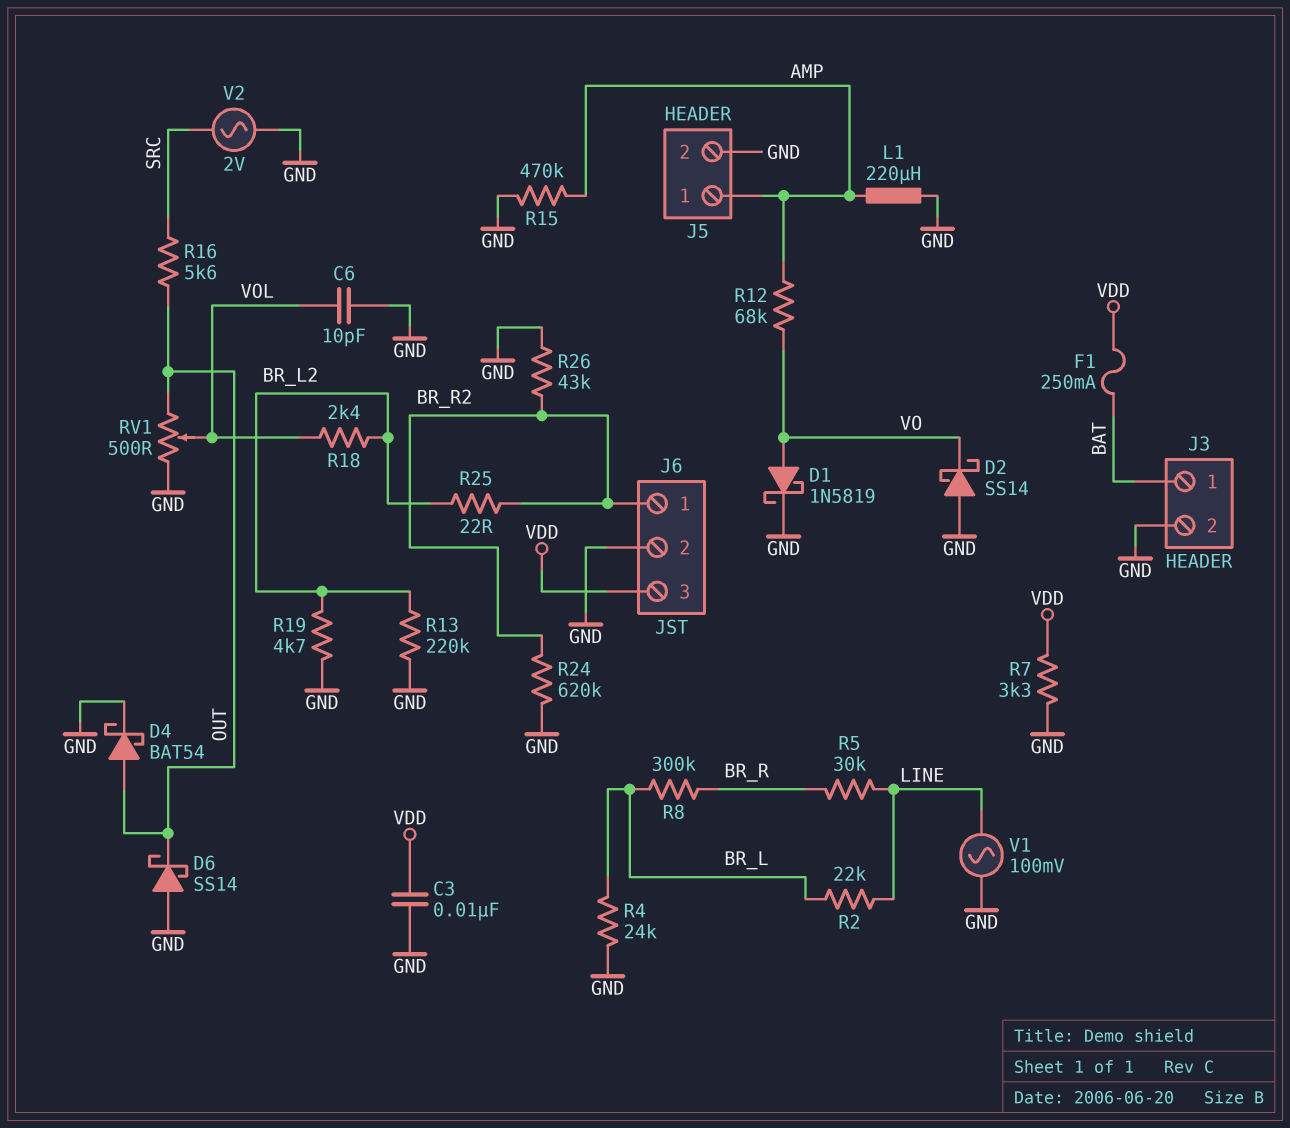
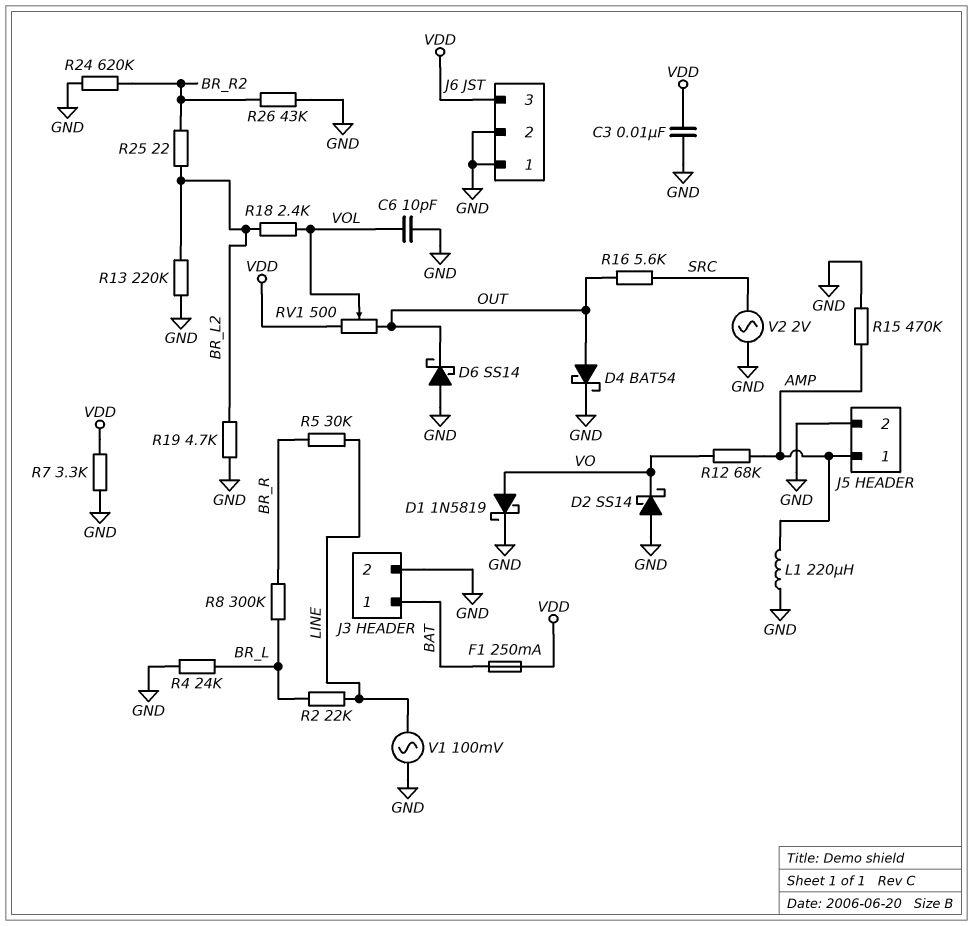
J6 pin 1: BR_R2 -> GND
RV1: 500 (GND, OUT, wiper VOL) -> 500 (OUT, VDD, wiper VOL)

